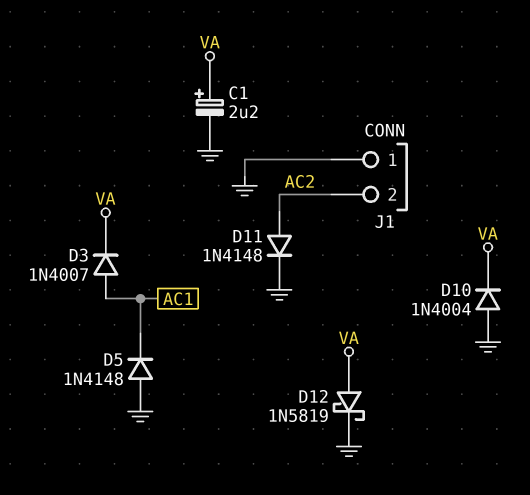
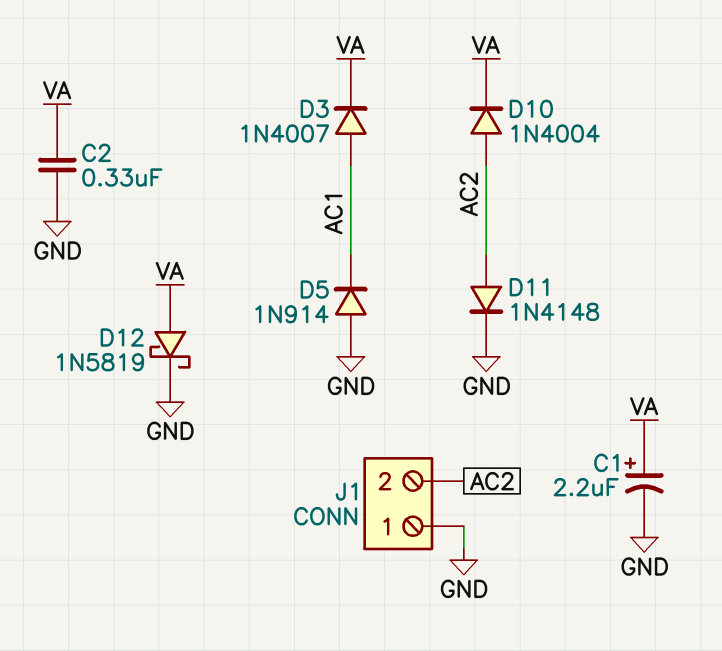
C2: none -> 330nF (GND, VA)
D5: diode 1N4148 (A GND, K AC1) -> diode 1N914 (A GND, K AC1)
D10: diode 1N4004 (A GND, K VA) -> diode 1N4004 (A AC2, K VA)

